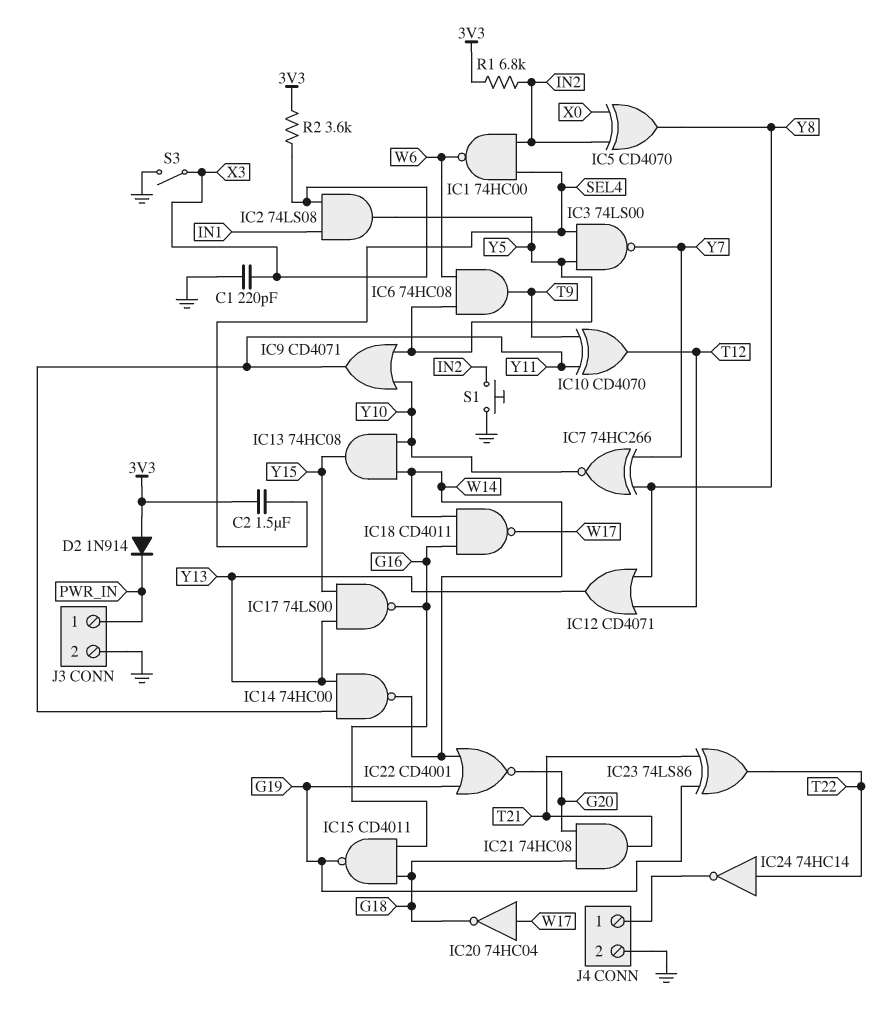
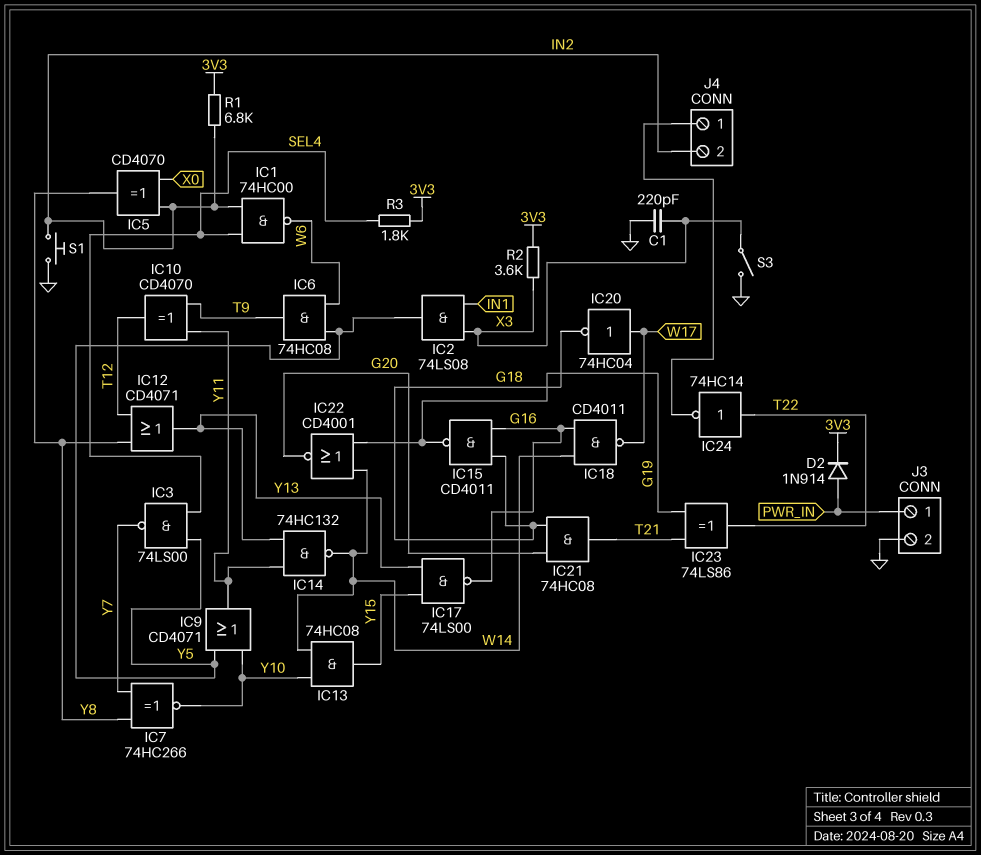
C2: 1.5uF (3V3, SEL4) -> none
D2: diode 1N914 (A 3V3, K PWR_IN) -> diode 1N914 (A PWR_IN, K 3V3)
IC14: NAND 74HC00 (in Y11, in Y13, out W14) -> NAND 74HC132 (in Y11, in Y13, out W14)
J4 pin 2: GND -> IN2
R3: none -> 1.8k (3V3, SEL4)

